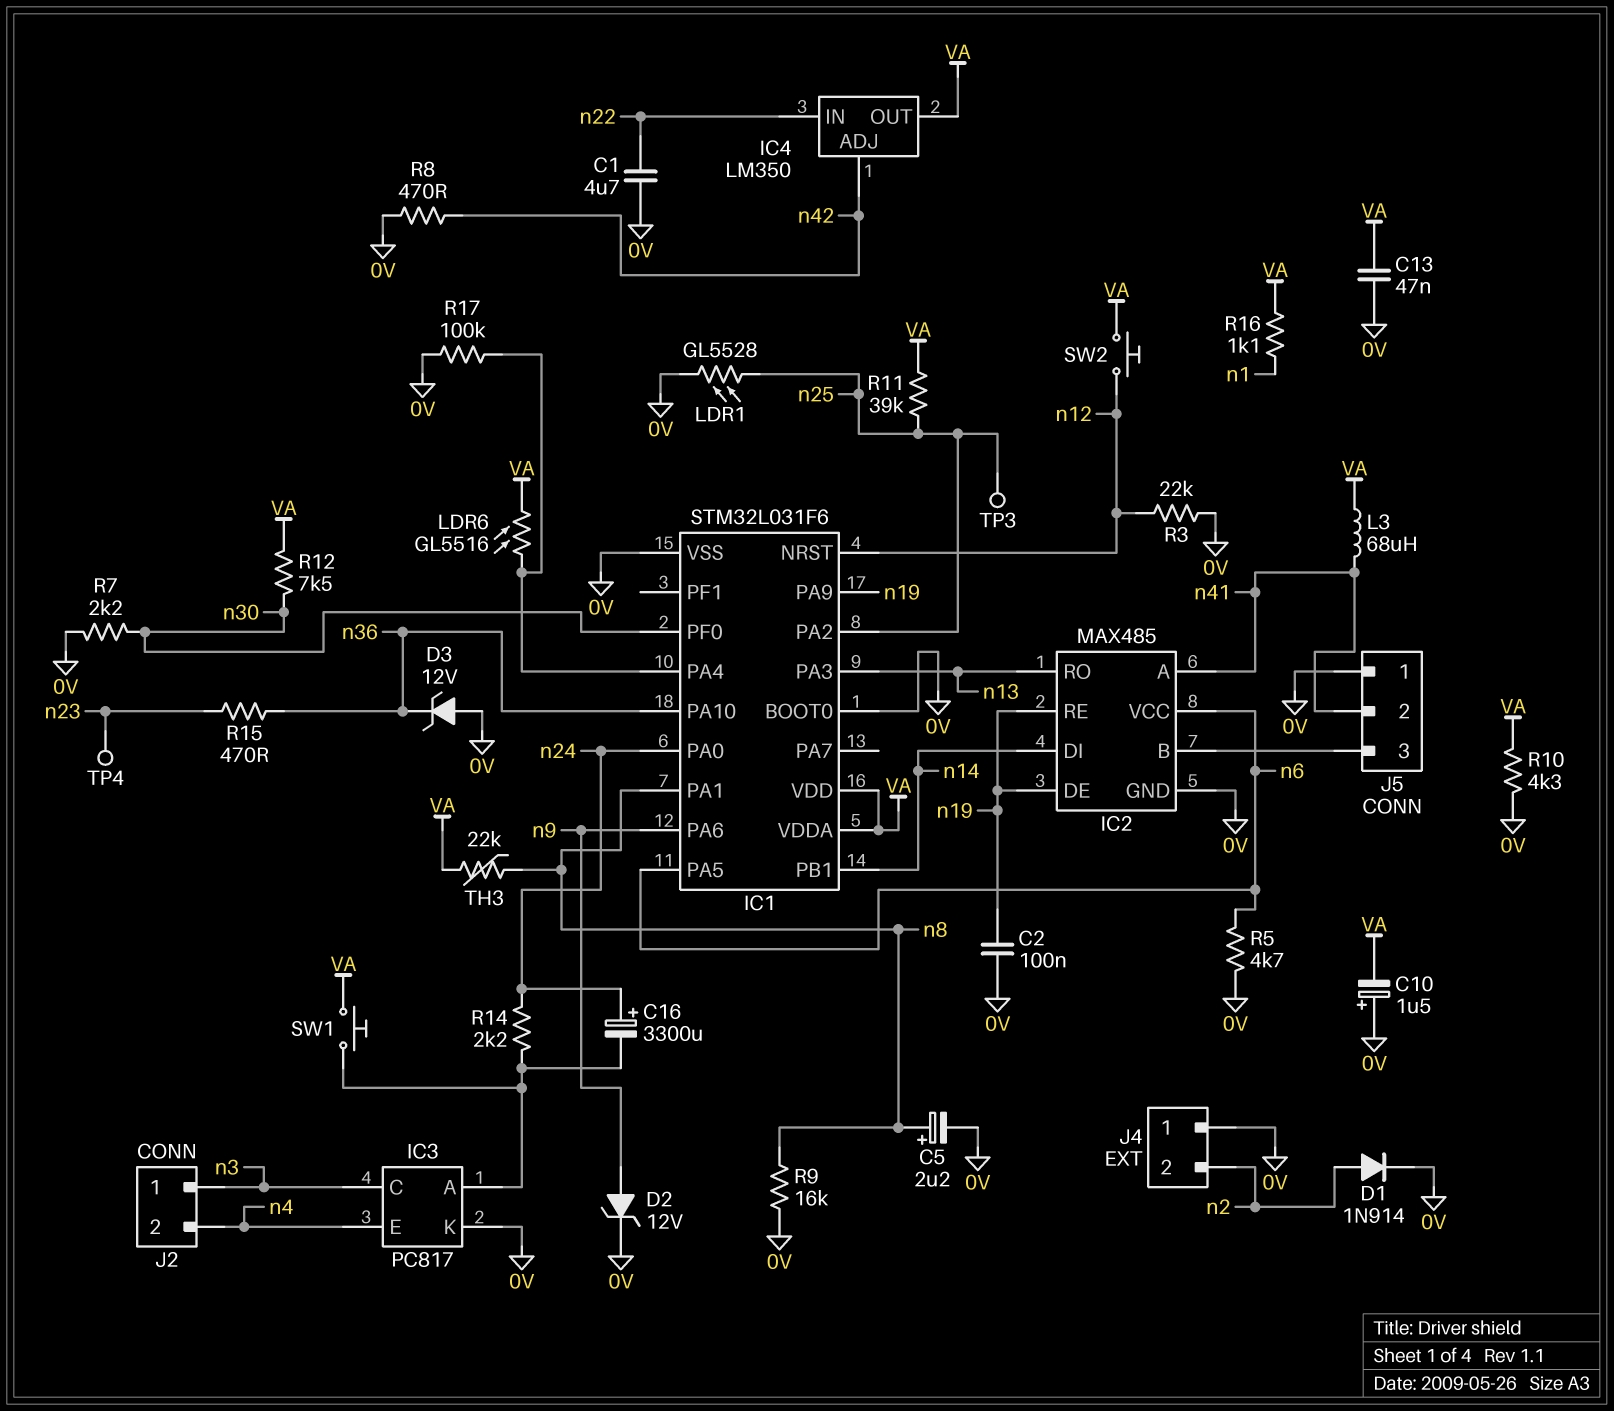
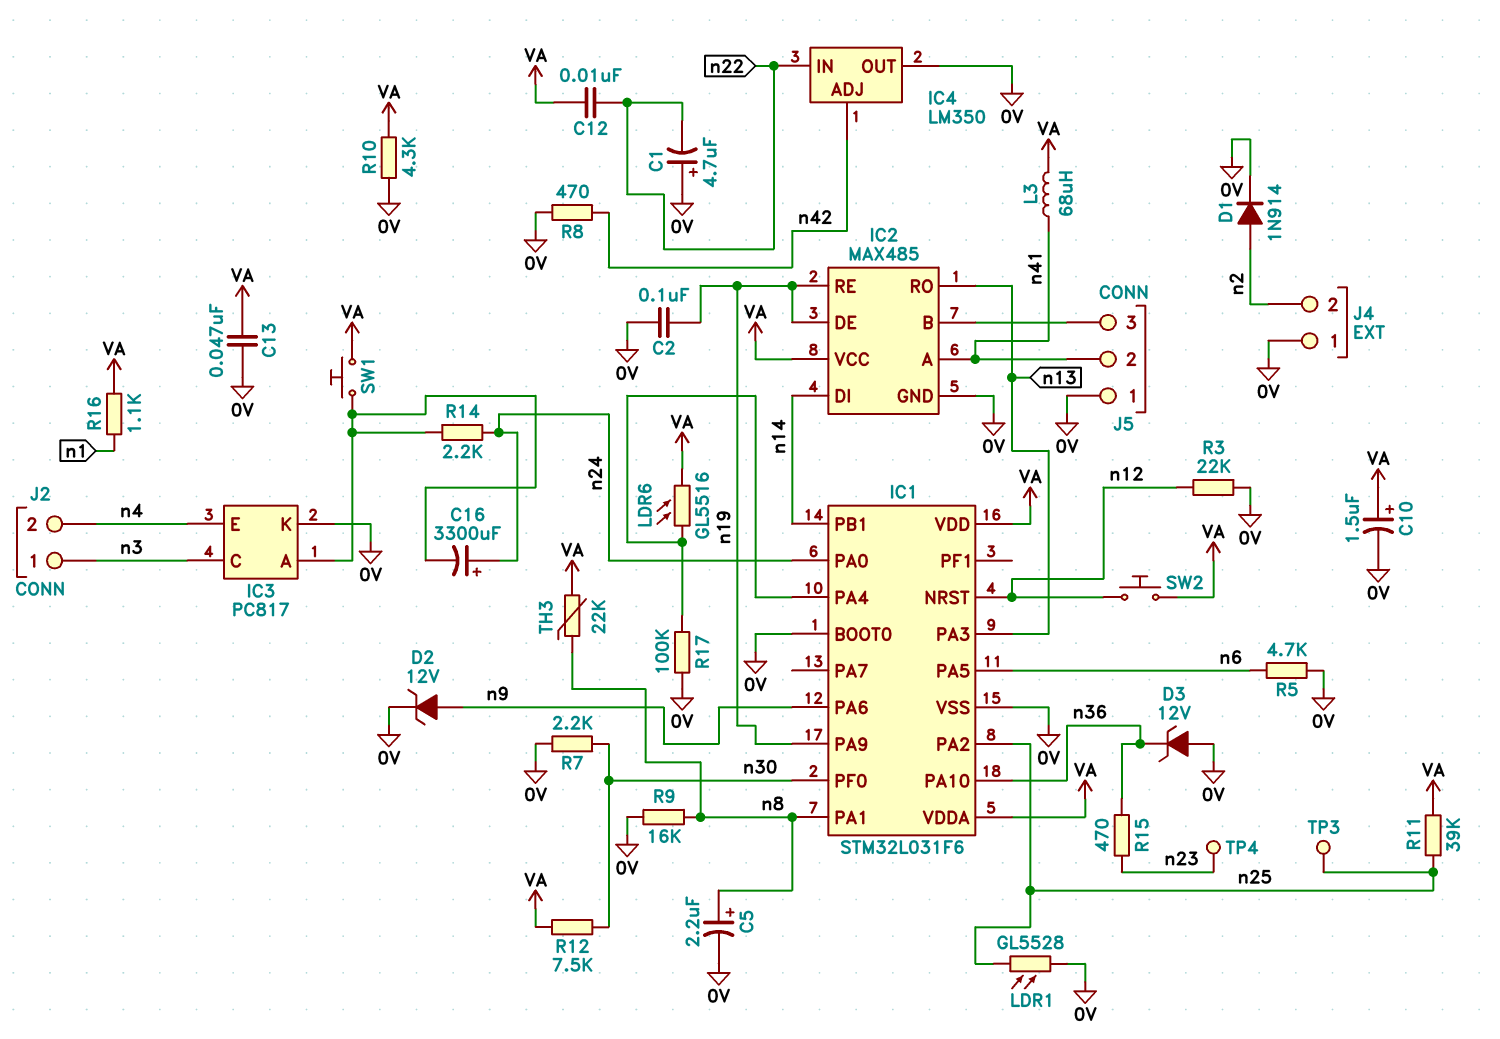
C1: 4.7uF (0V, n22) -> 4.7uF (plus 0V, minus n22)
C10: 1.5uF (plus 0V, minus VA) -> 1.5uF (plus VA, minus 0V)
C12: none -> 10nF (VA, n22)
IC2 pin VCC: n6 -> VA
IC4 pin OUT: VA -> 0V

